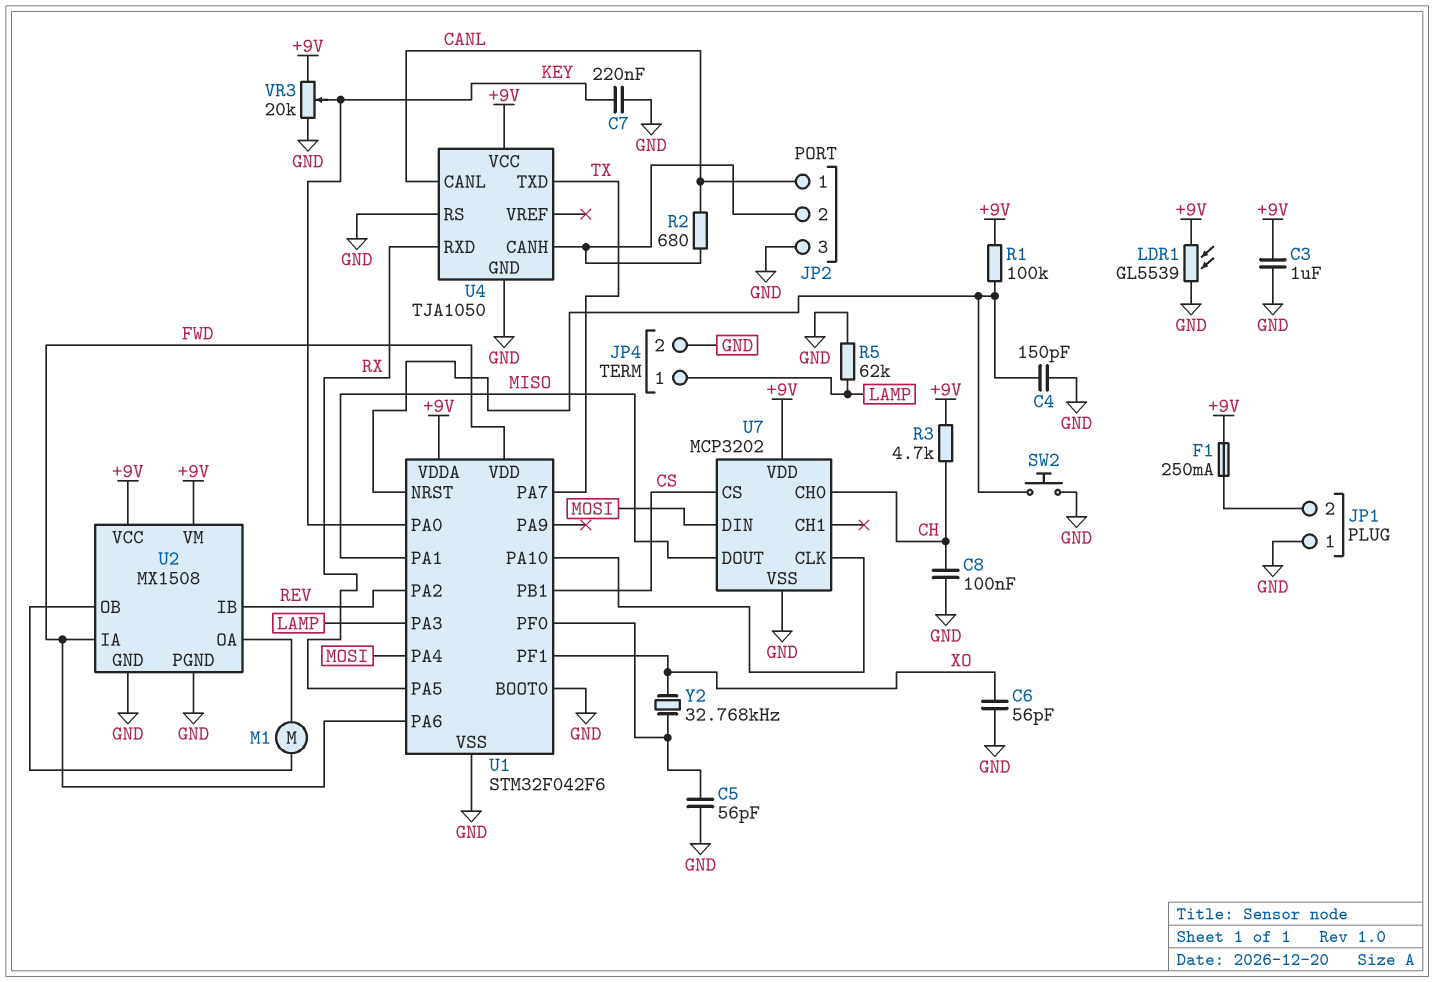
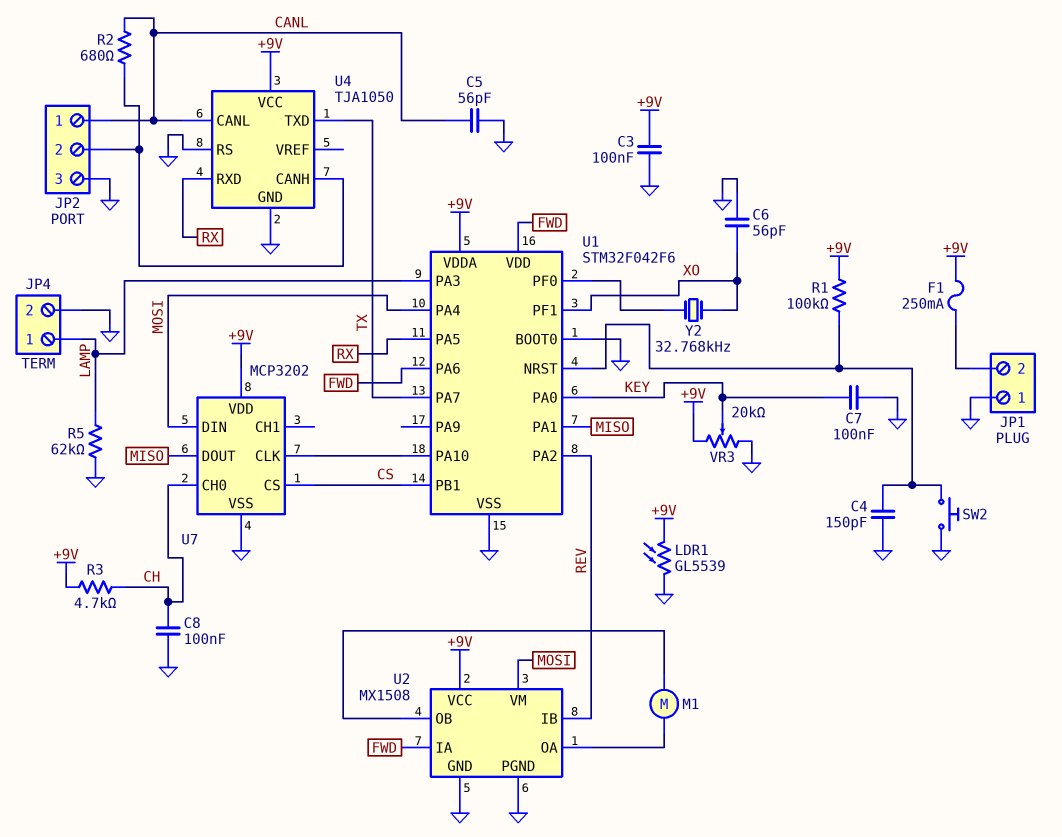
C3: 1uF (+9V, GND) -> 100nF (+9V, GND)
C5: 56pF (GND, U1/PF0) -> 56pF (CANL, GND)
C7: 220nF (GND, KEY) -> 100nF (GND, KEY)
U2 pin VM: +9V -> MOSI

